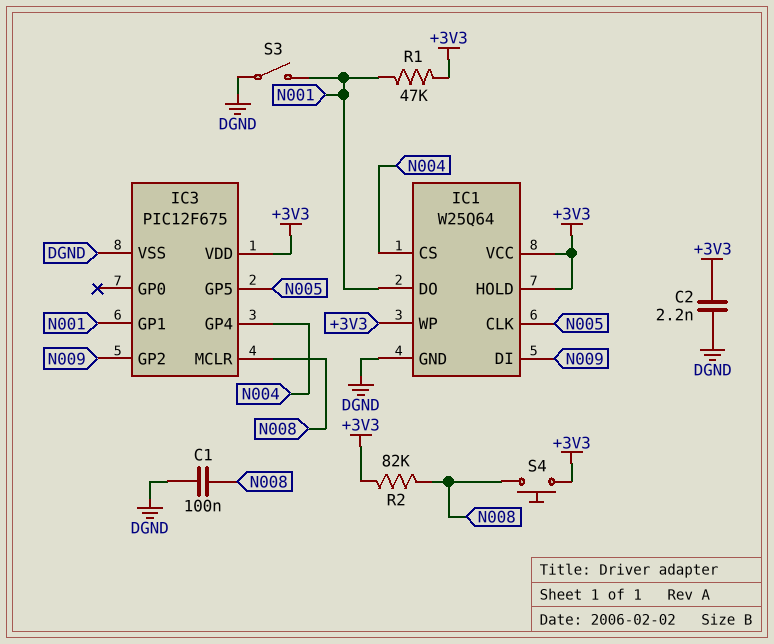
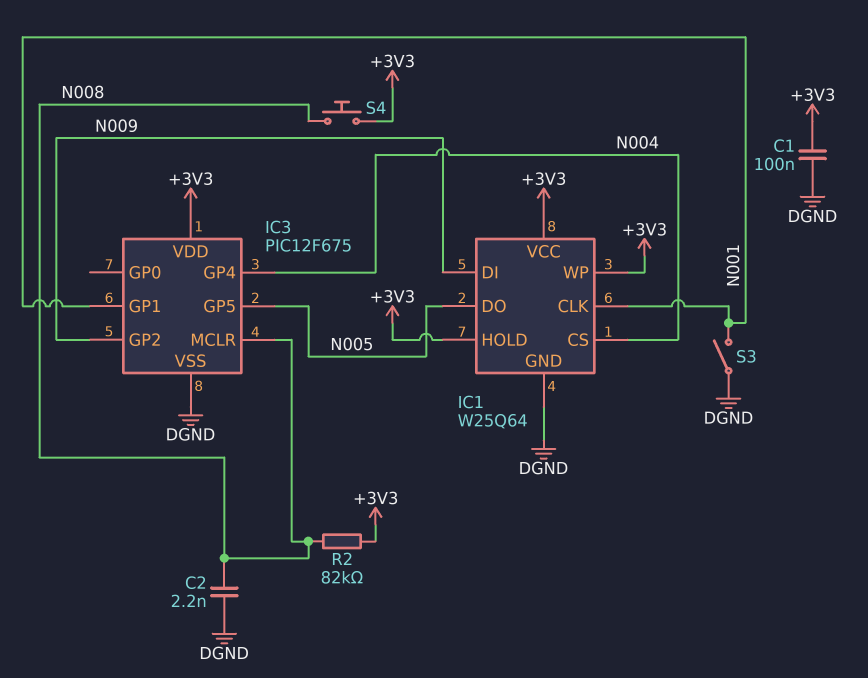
C1: 100nF (DGND, N008) -> 100nF (+3V3, DGND)
C2: 2.2nF (+3V3, DGND) -> 2.2nF (DGND, N008)
IC1 pin CLK: N005 -> N001
IC1 pin DO: N001 -> N005
R1: 47k (+3V3, N001) -> none

